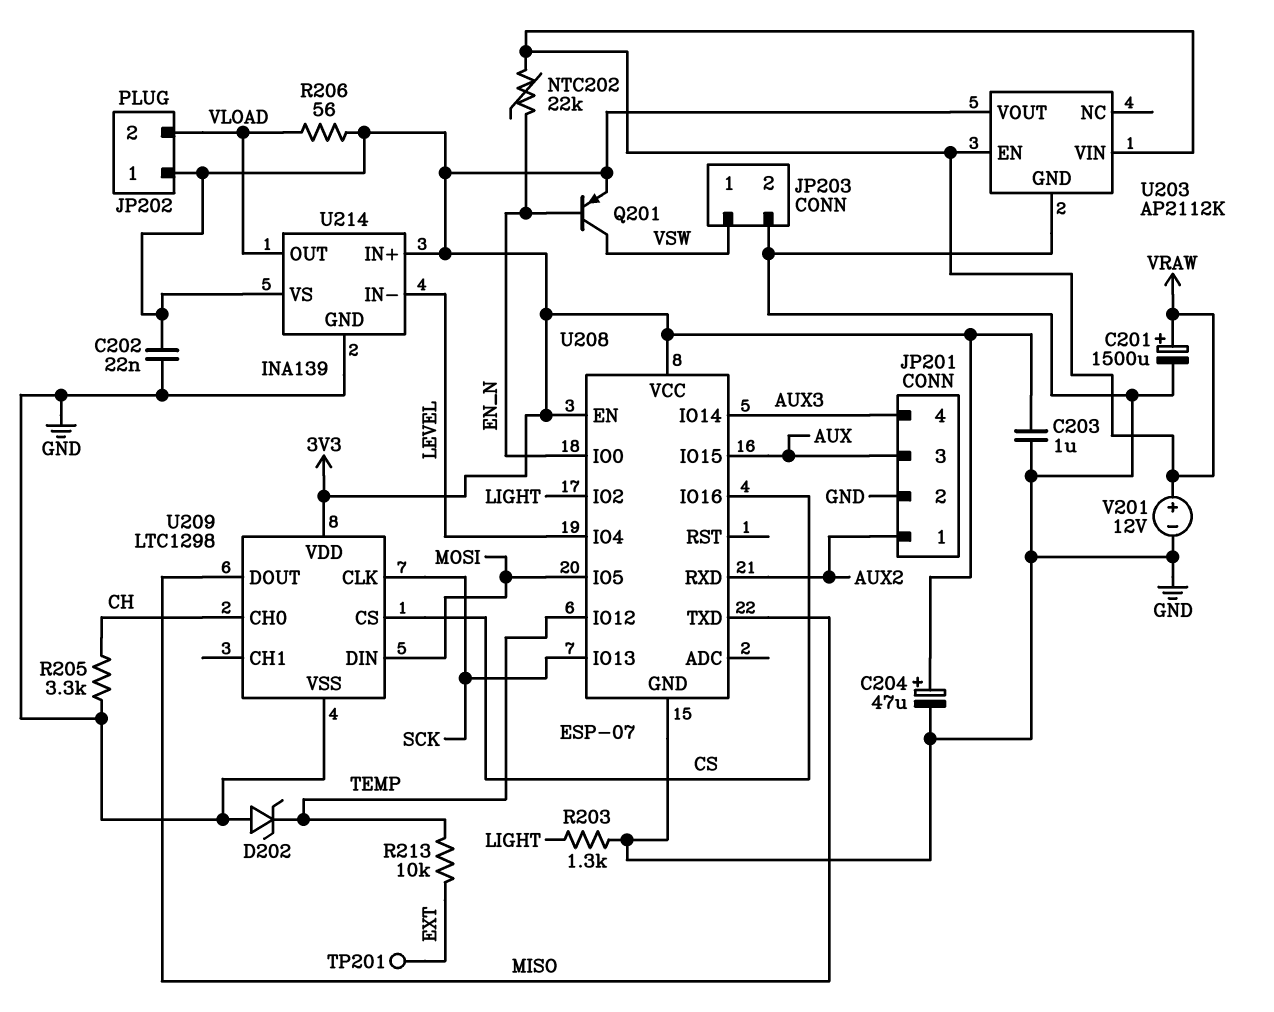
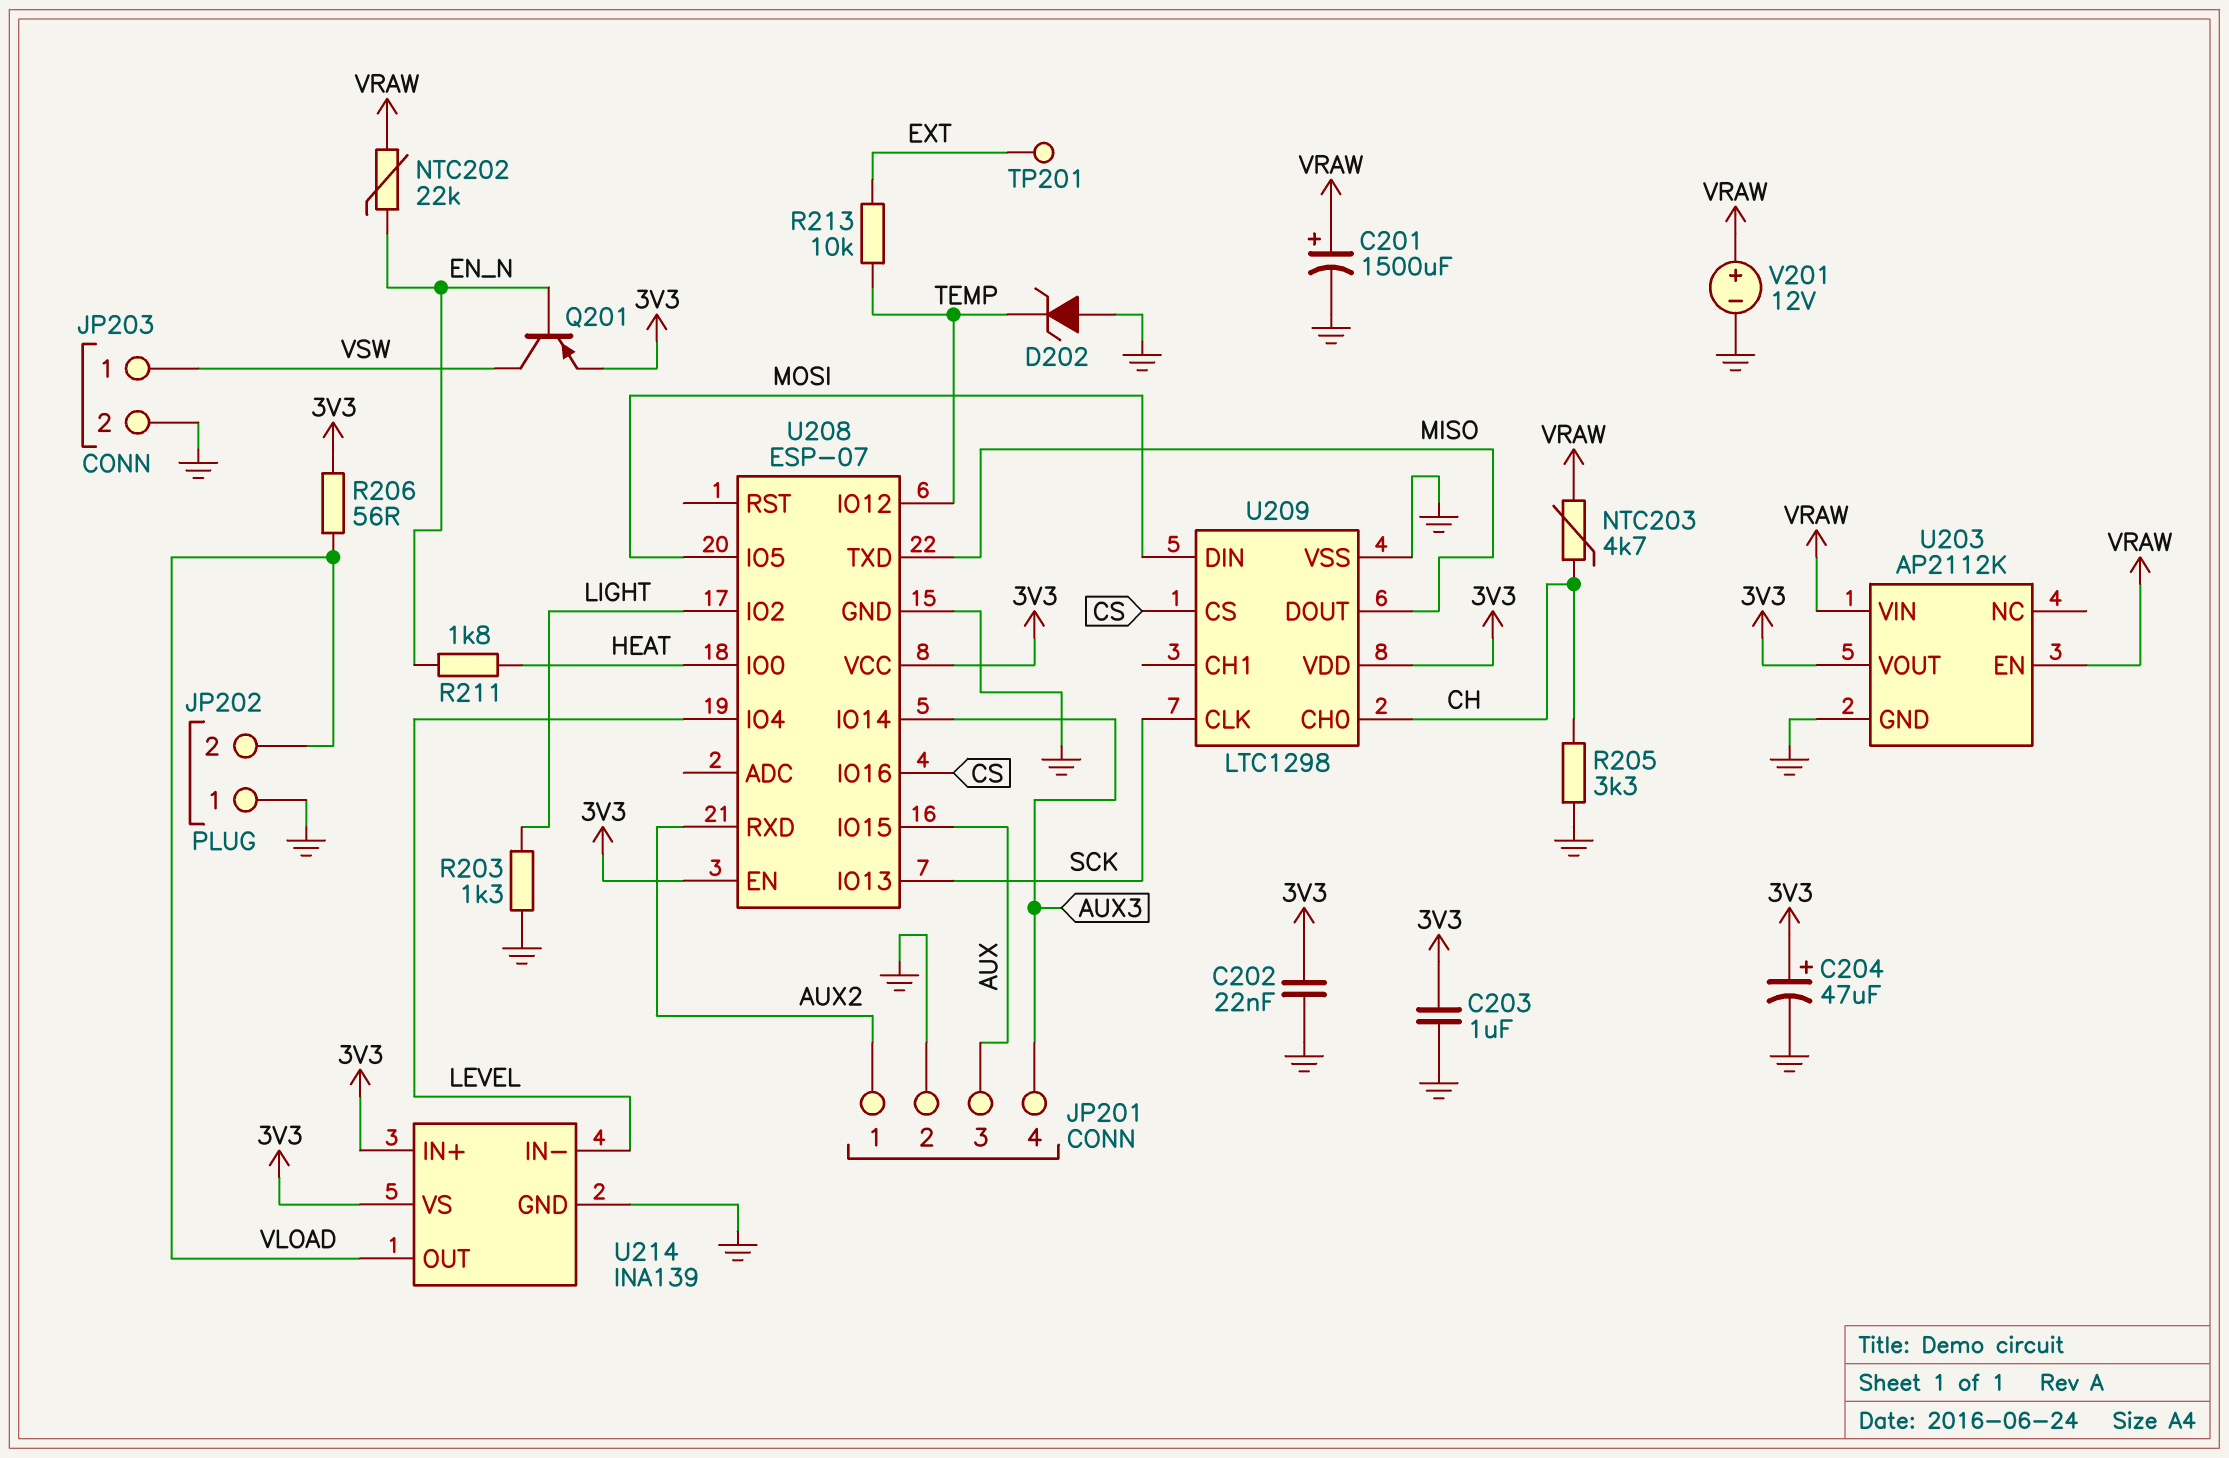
JP202 pin 1: 3V3 -> GND
NTC203: none -> 4.7k (CH, VRAW)
R211: none -> 1.8k (EN_N, HEAT)
U208 pin IO0: EN_N -> HEAT

